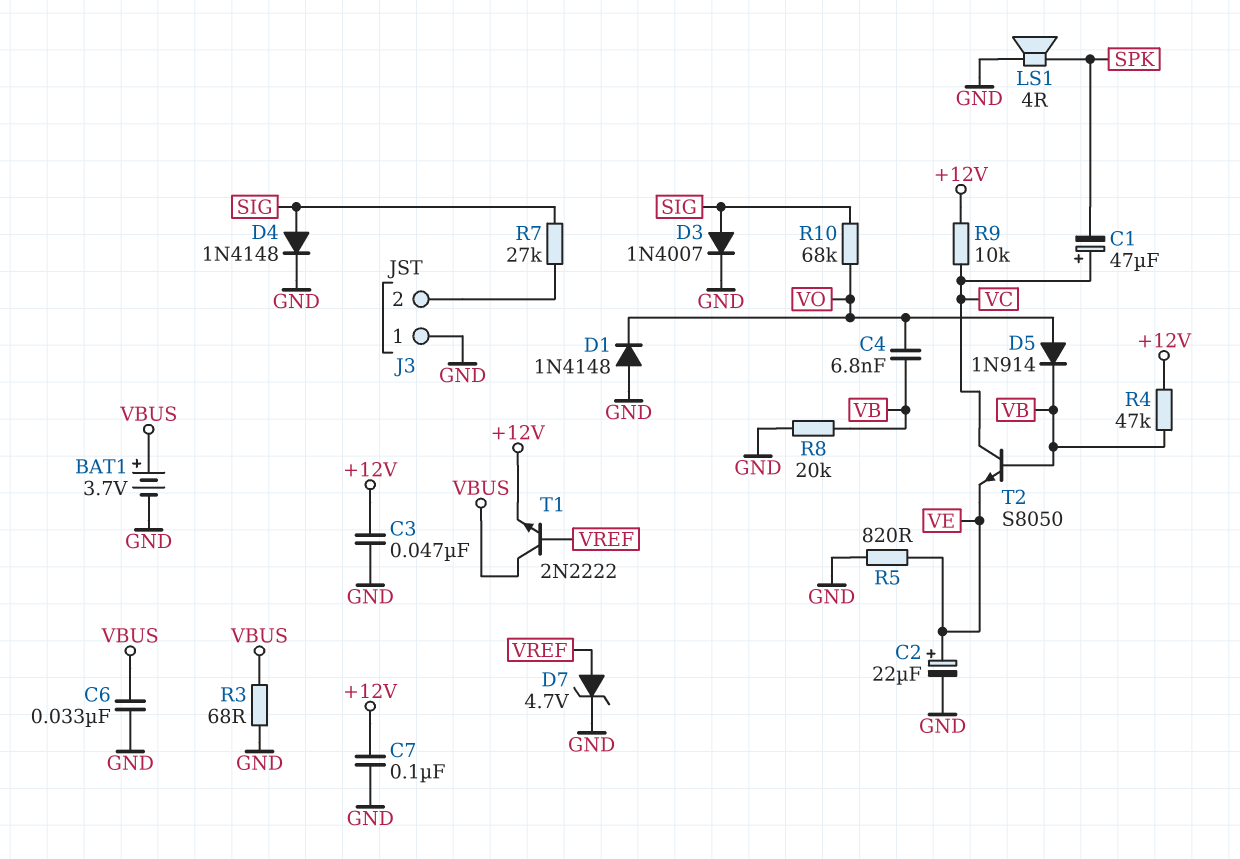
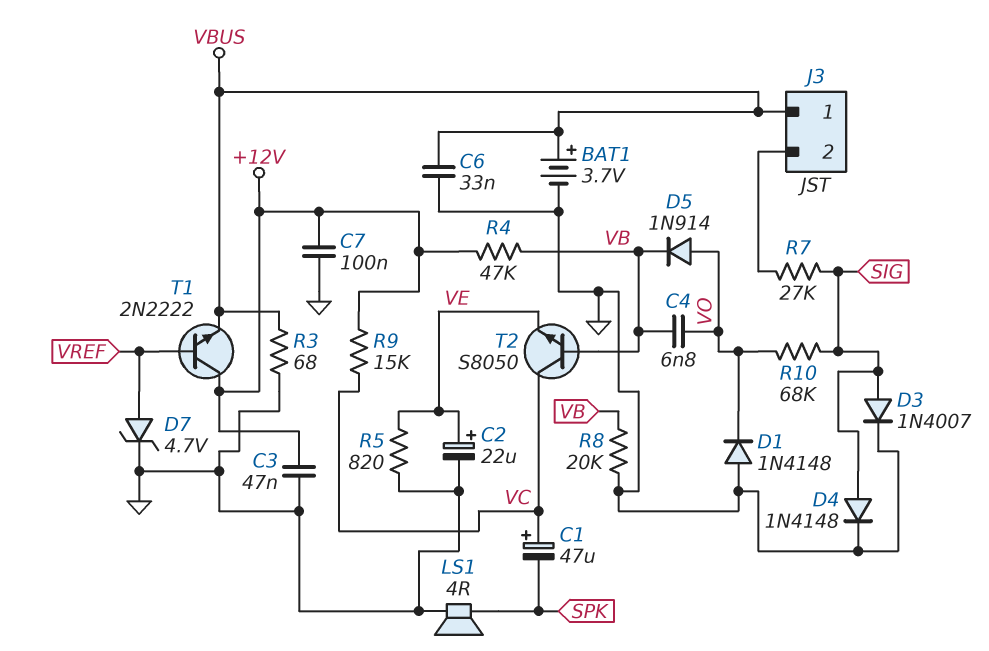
J3 pin 1: GND -> VBUS
R9: 10k (+12V, VC) -> 15k (+12V, VC)
T1: NPN 2N2222 (B VREF, C VBUS, E +12V) -> NPN 2N2222 (B VREF, C +12V, E VBUS)

